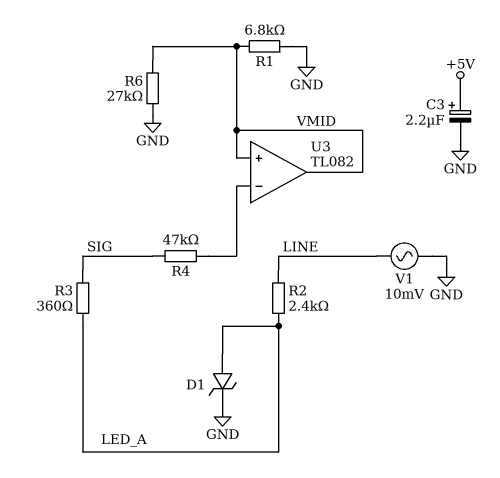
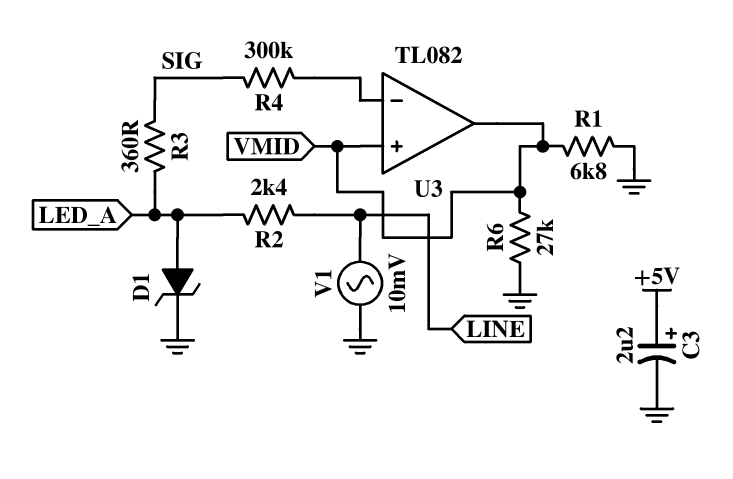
R4: 47k (SIG, U3/in-) -> 300k (SIG, U3/in-)

